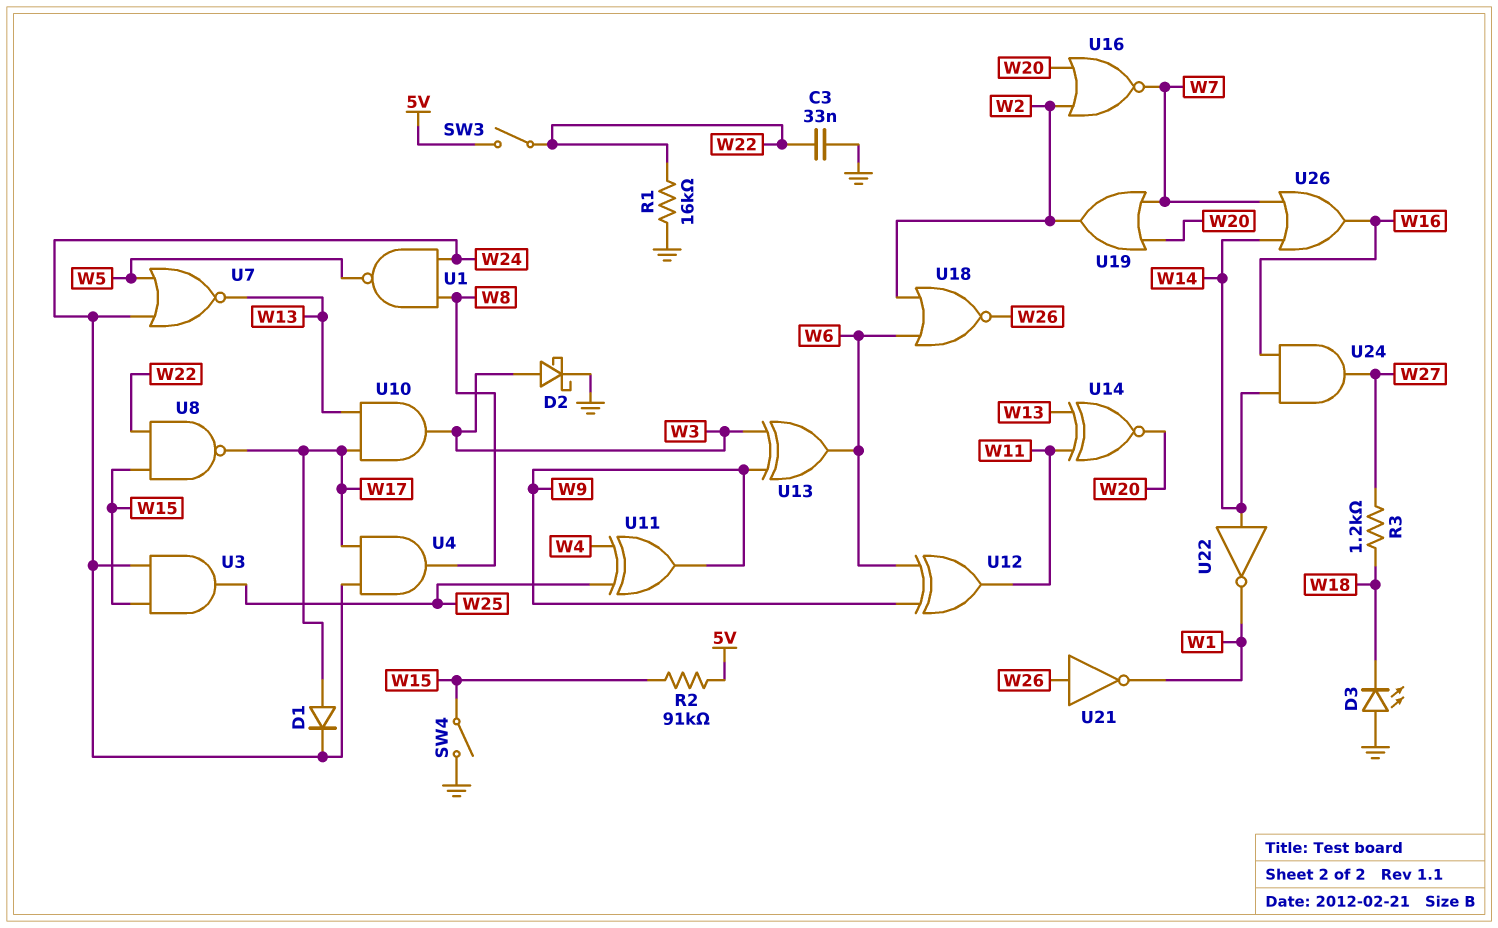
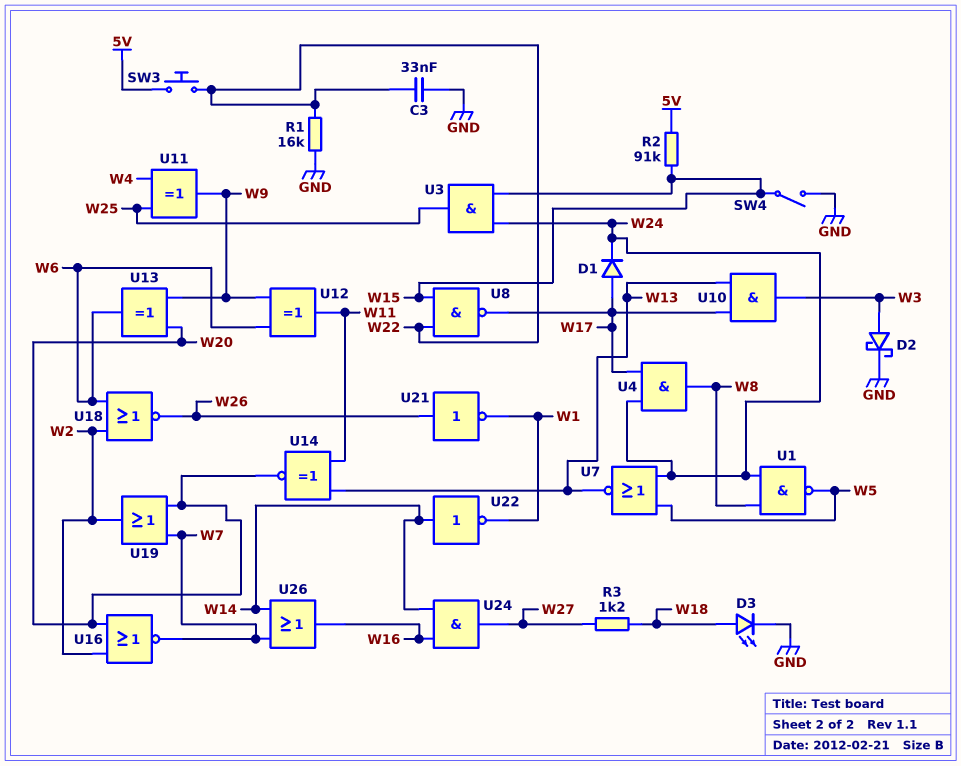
D3: LED (A GND, K W18) -> LED (A W18, K GND)
SW3: switch (5V, W22) -> button (5V, W22)
U13: XOR (in W3, in W9, out W6) -> XOR (in W9, in W20, out W6)

